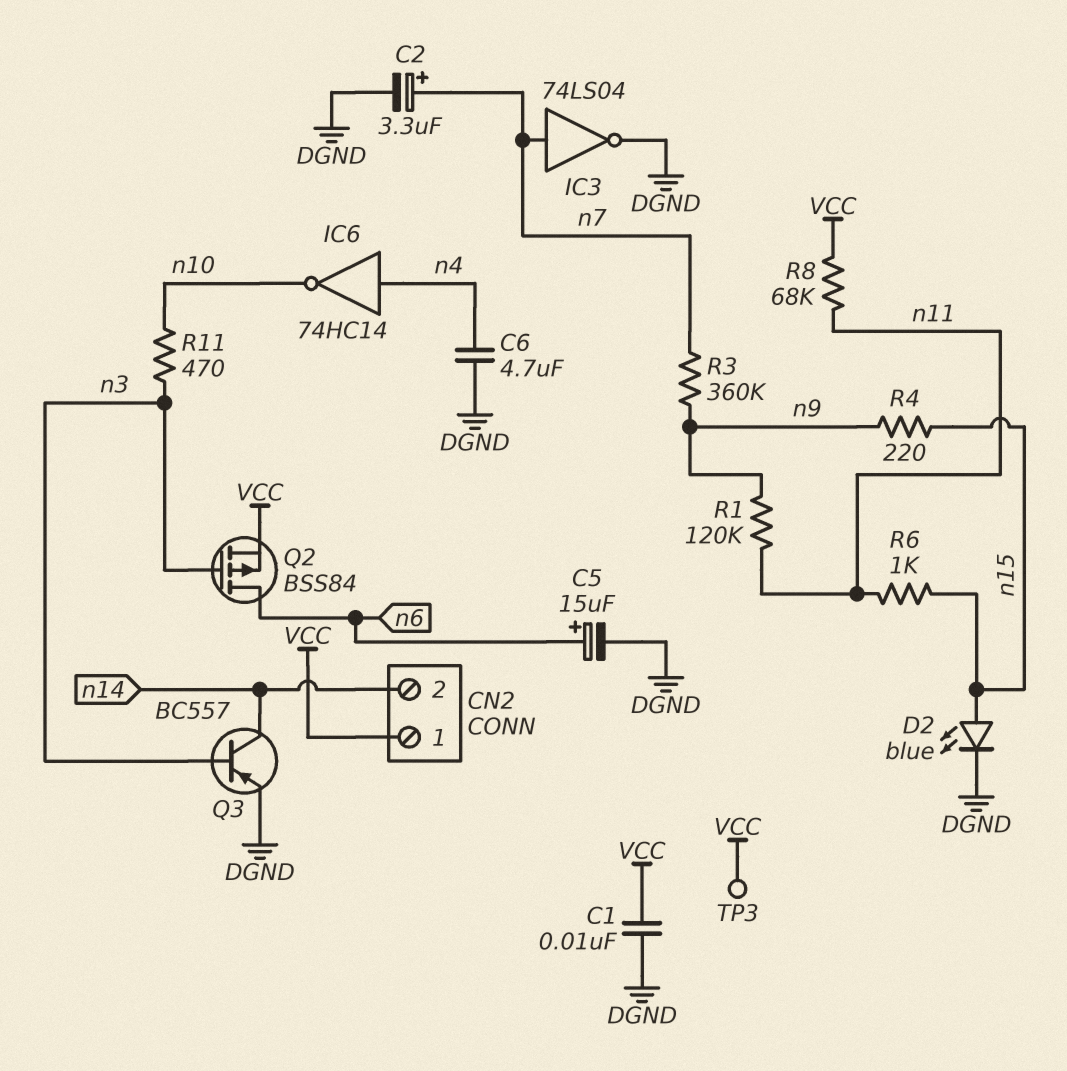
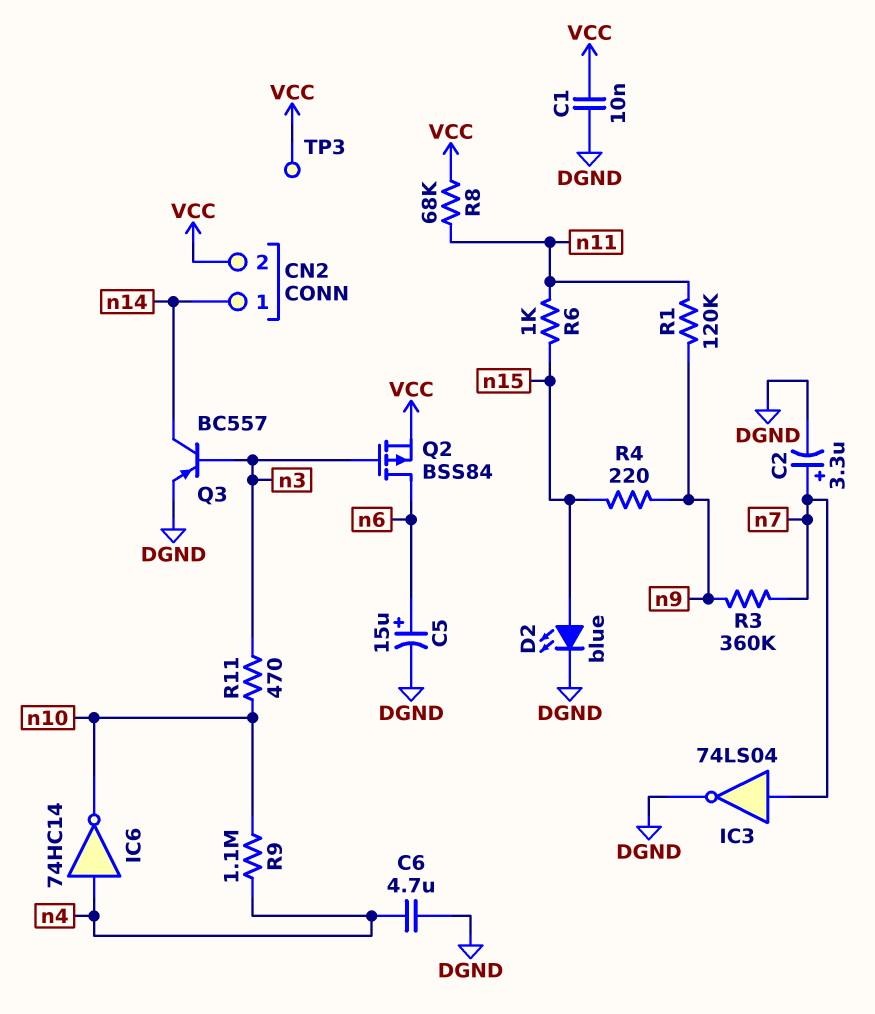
CN2 pin 1: VCC -> n14
CN2 pin 2: n14 -> VCC
R9: none -> 1.1M (n4, n10)

